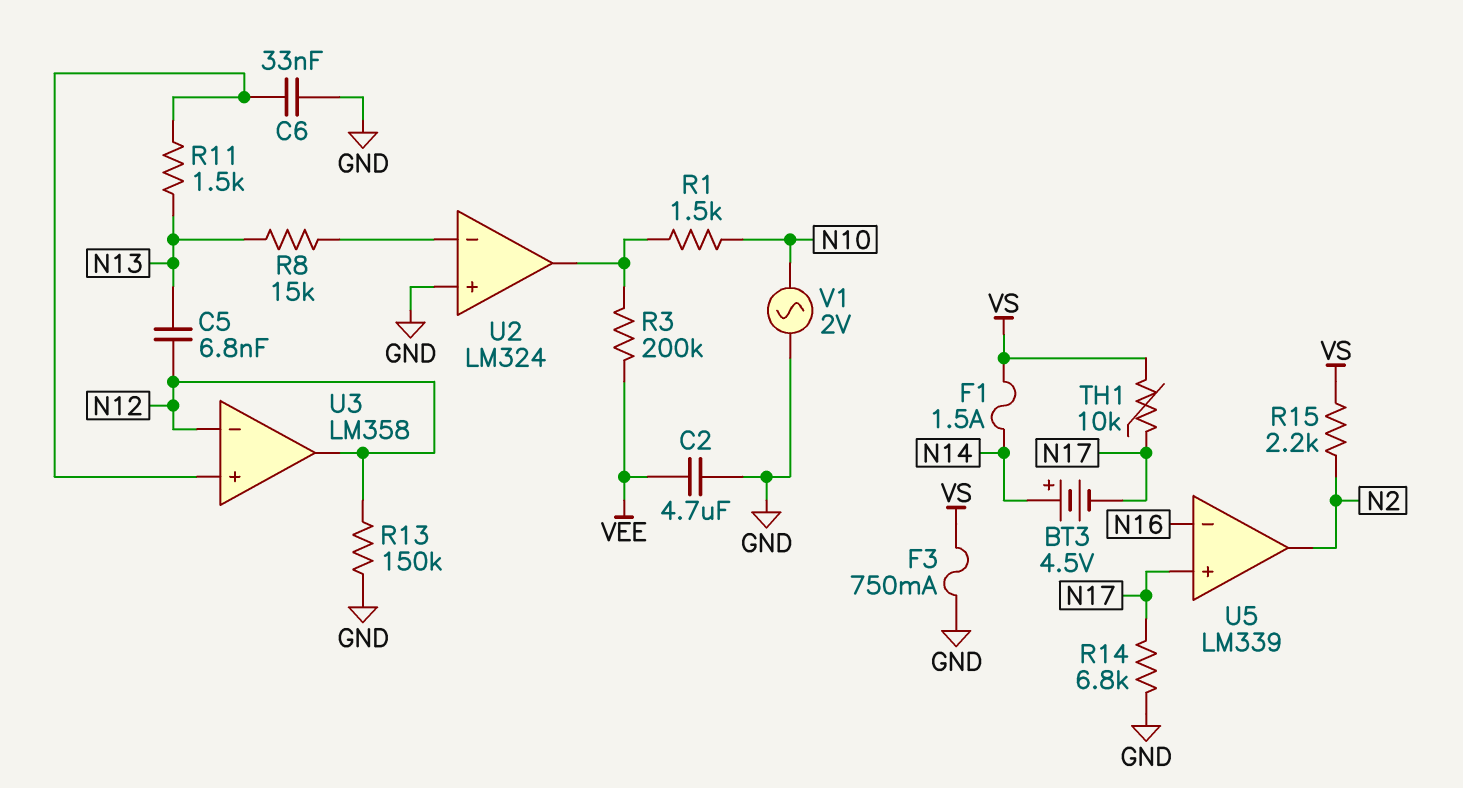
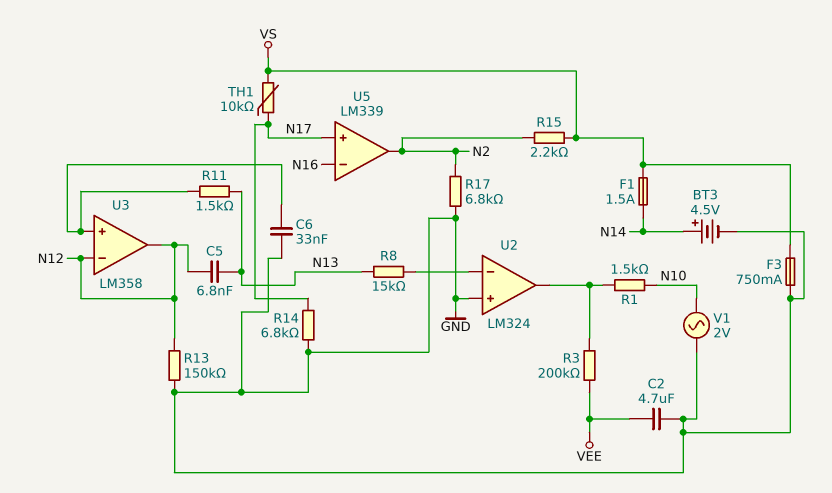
BT3: 4.5V (plus N14, minus N17) -> 4.5V (plus N14, minus GND)
R17: none -> 6.8k (GND, N2)

